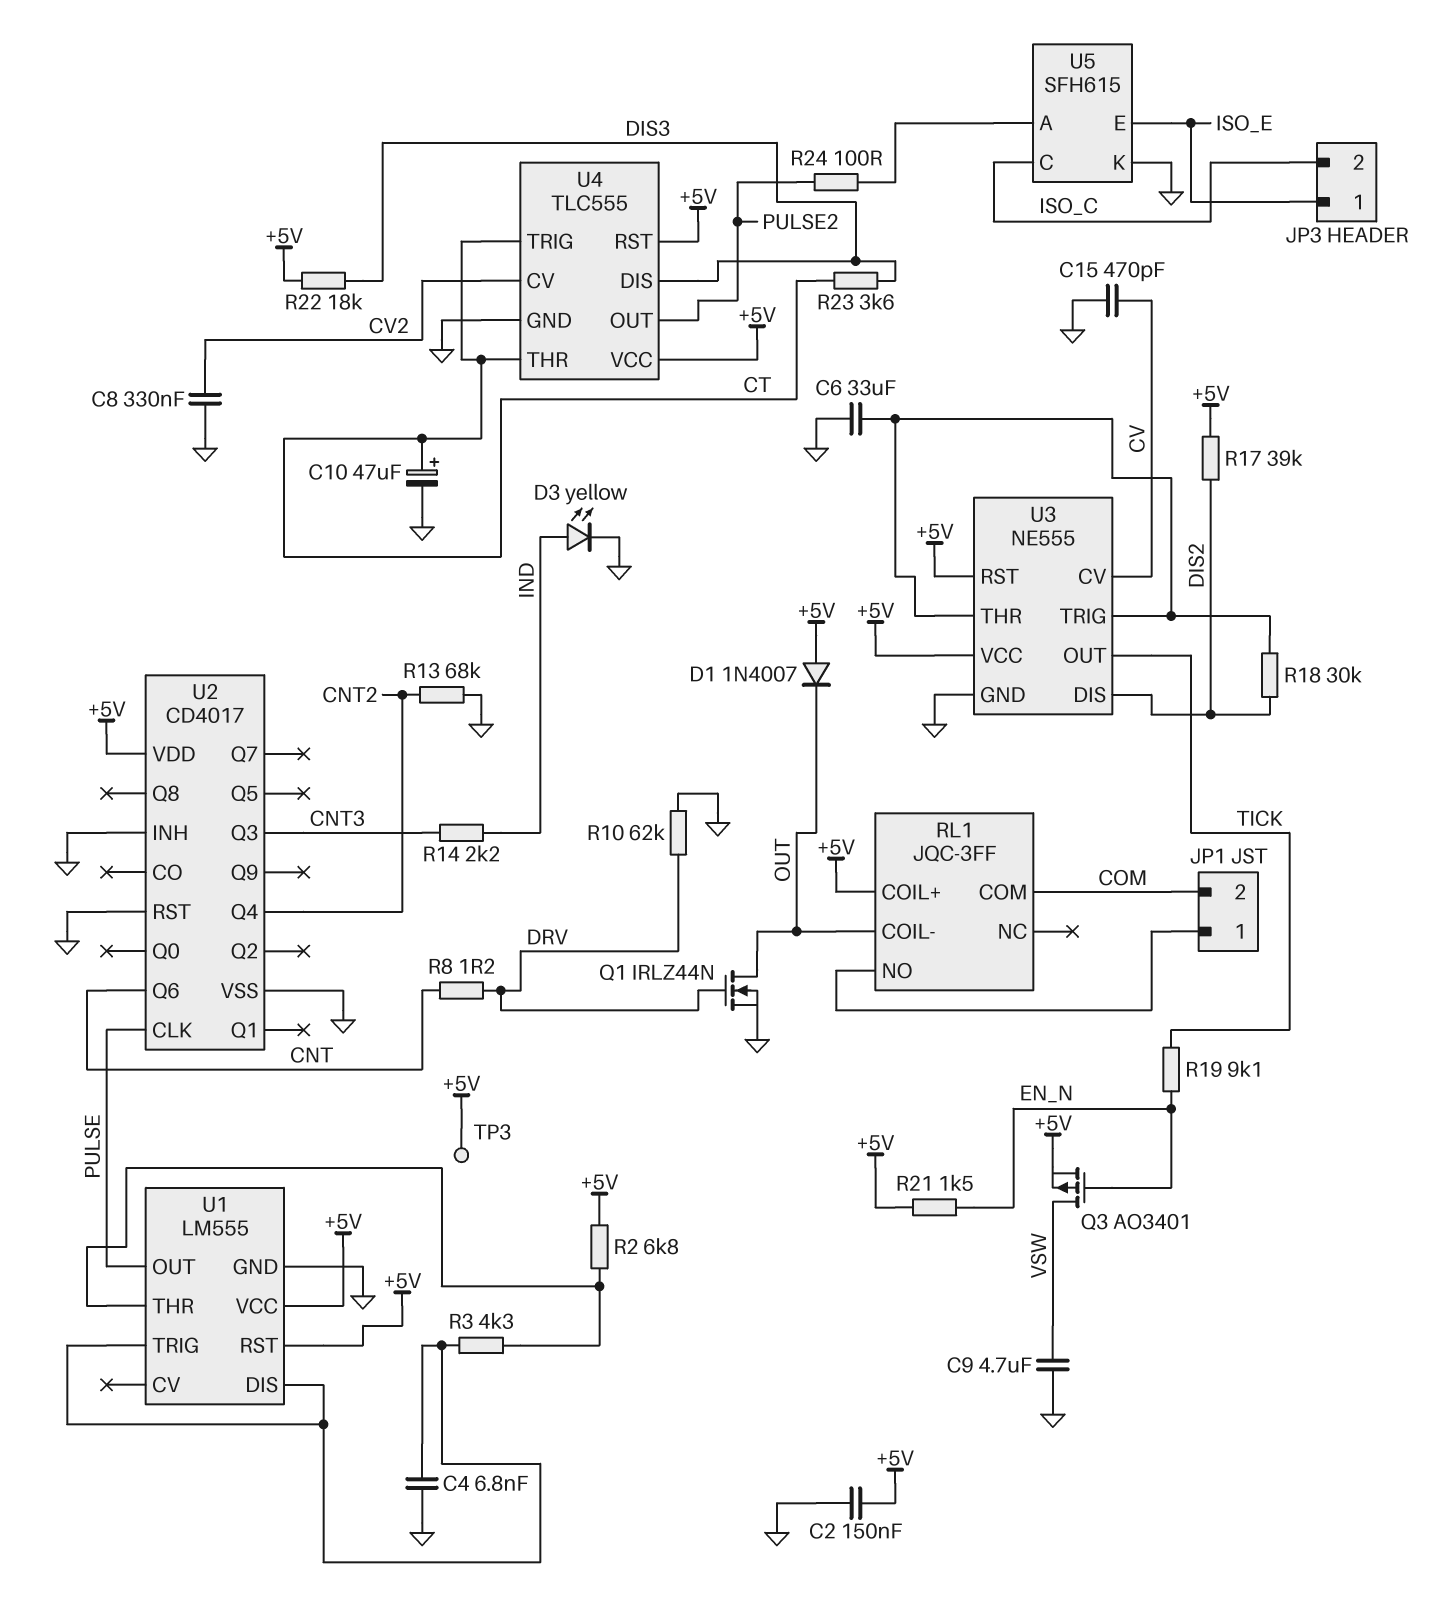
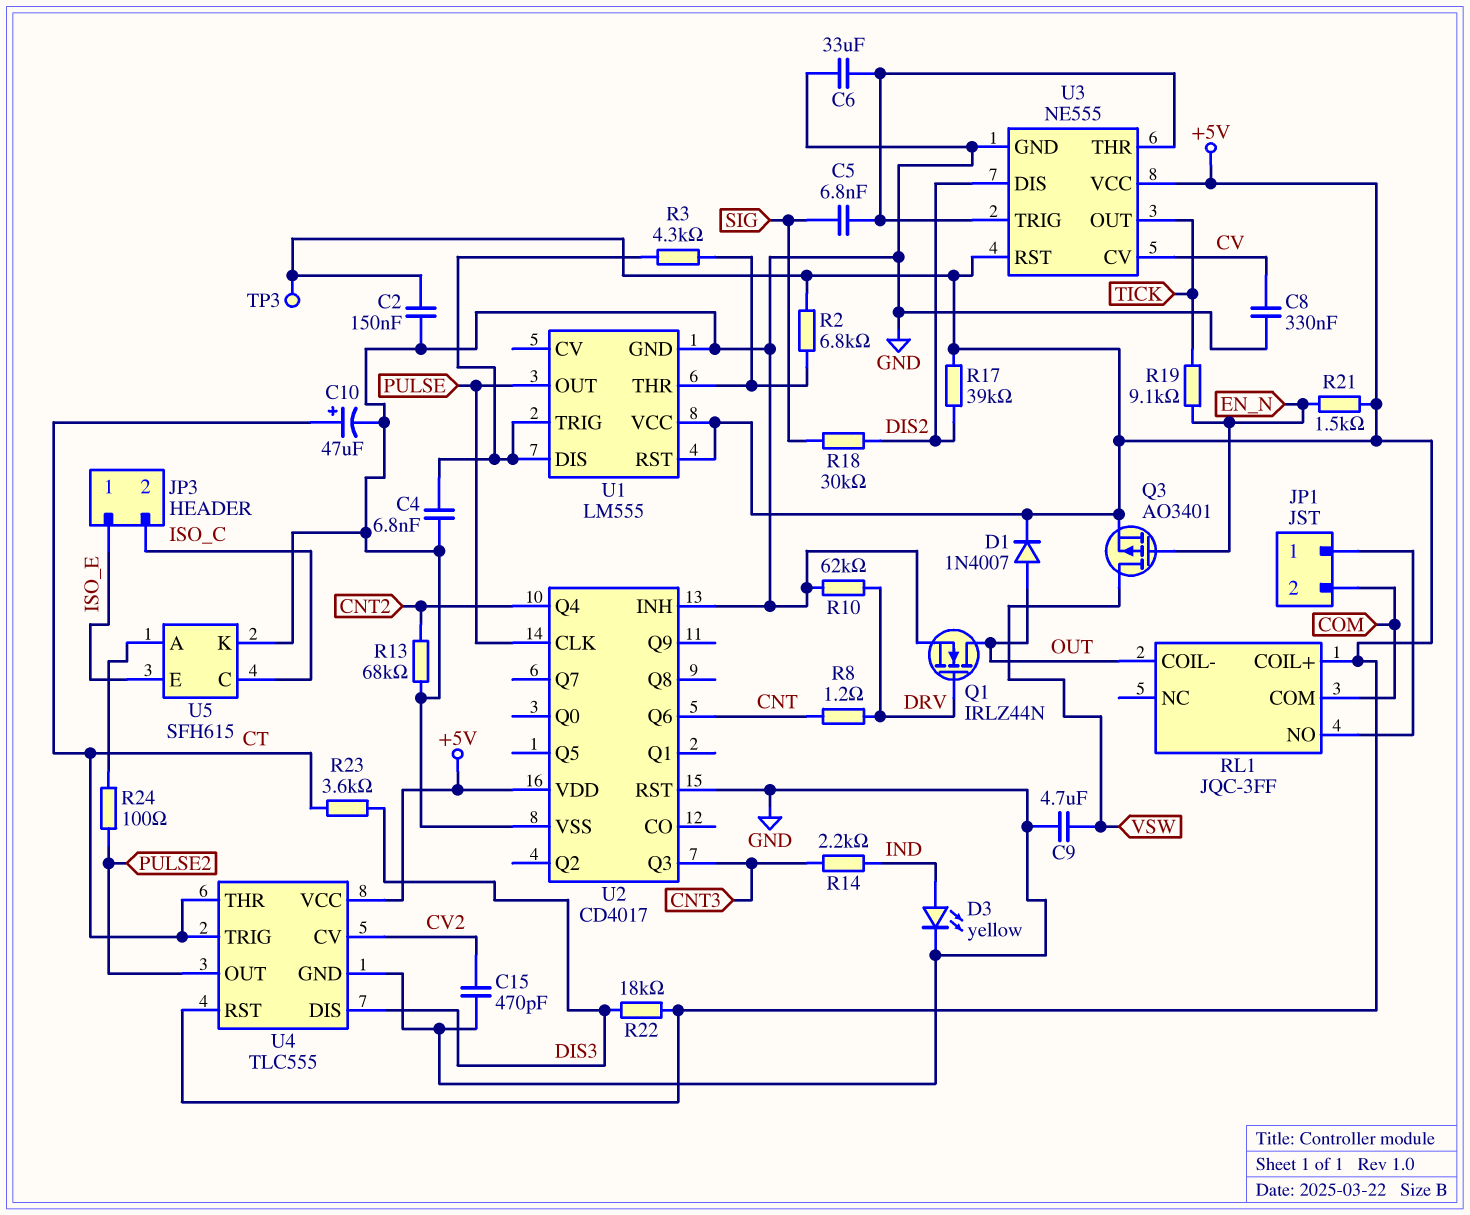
C5: none -> 6.8nF (SIG, U3/THR)
C8: 330nF (CV2, GND) -> 330nF (CV, GND)
C15: 470pF (CV, GND) -> 470pF (CV2, GND)
D1: diode 1N4007 (A +5V, K OUT) -> diode 1N4007 (A OUT, K +5V)
R18: 30k (DIS2, U3/THR) -> 30k (DIS2, SIG)

